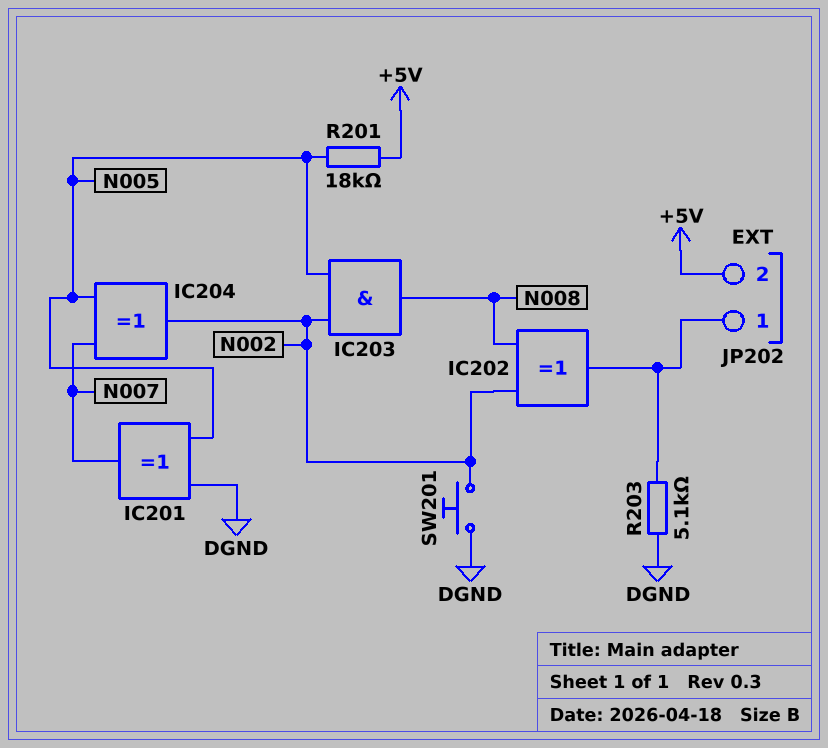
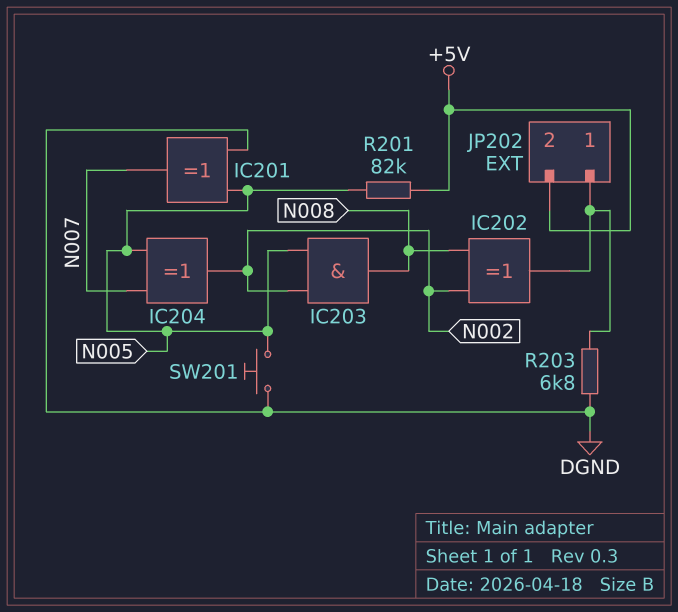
R201: 18k (+5V, N005) -> 82k (+5V, N005)
R203: 5.1k (DGND, JP202/1) -> 6.8k (DGND, JP202/1)
SW201: button (DGND, N002) -> button (DGND, N005)

